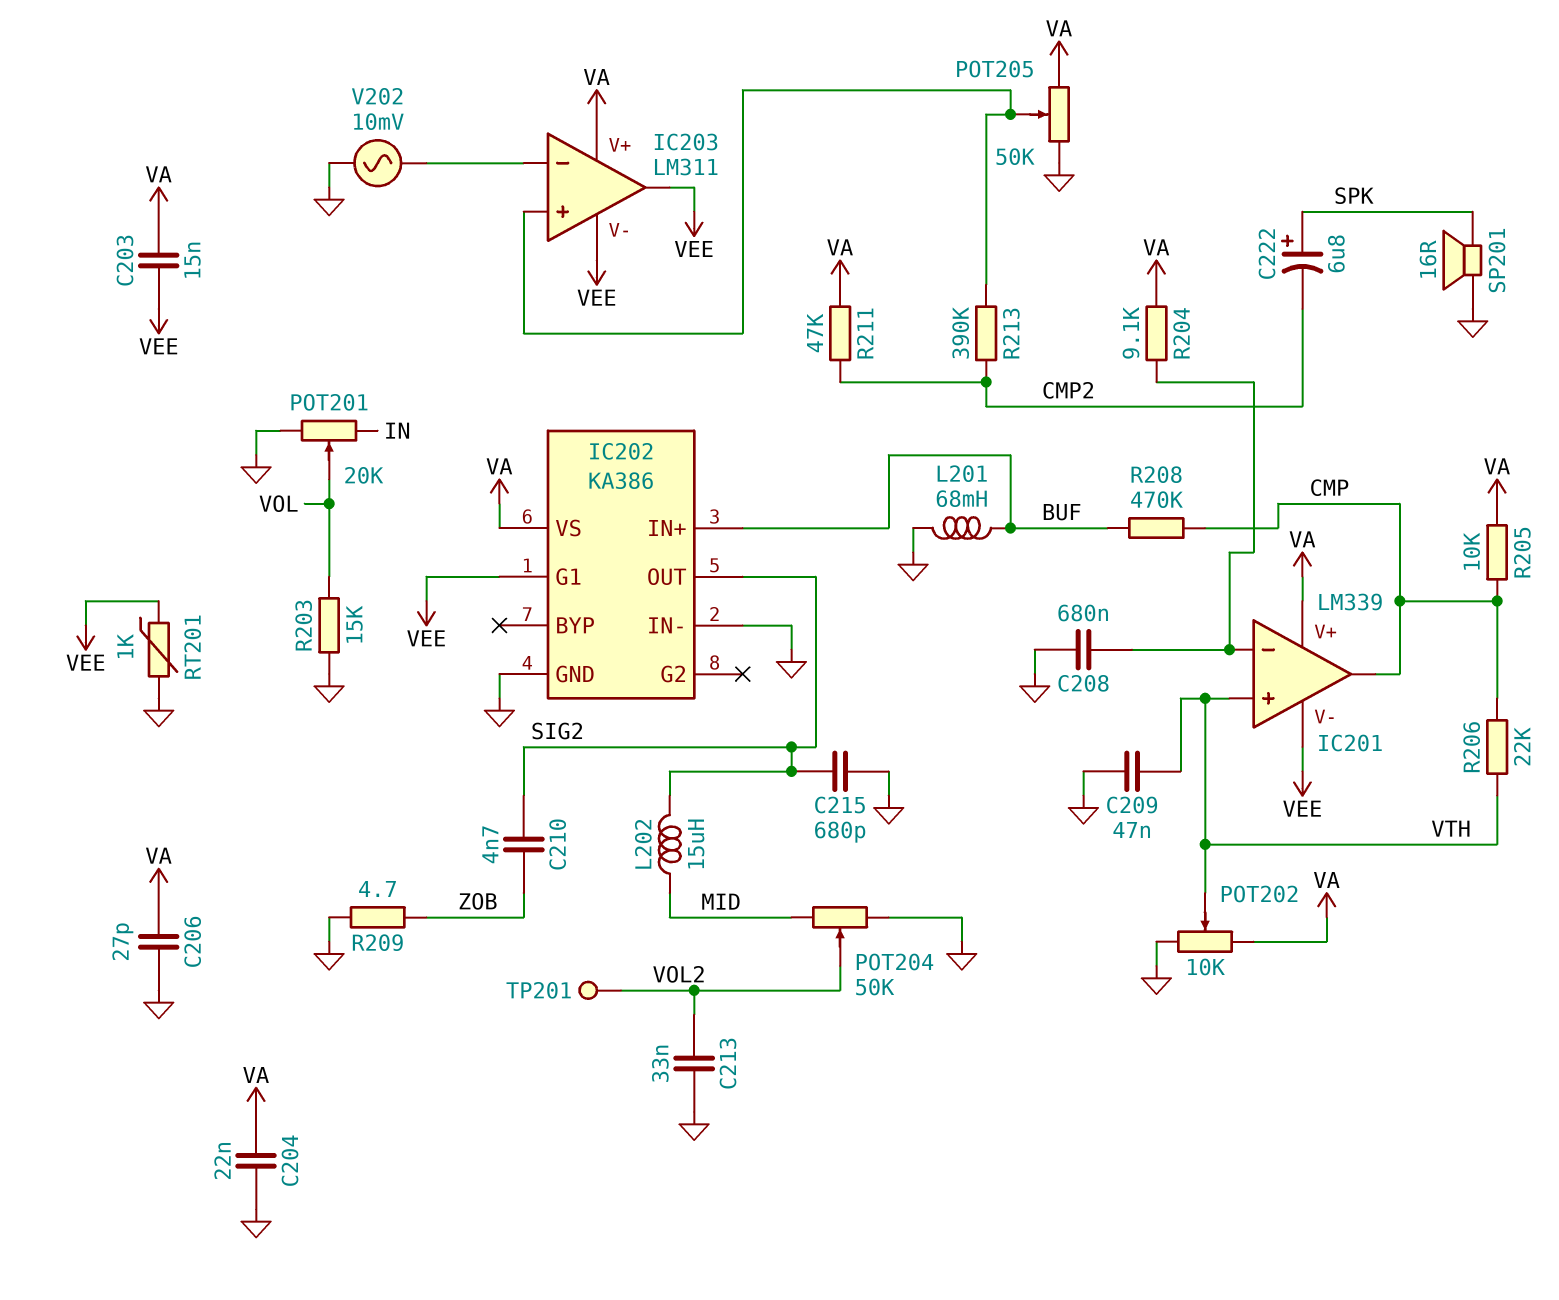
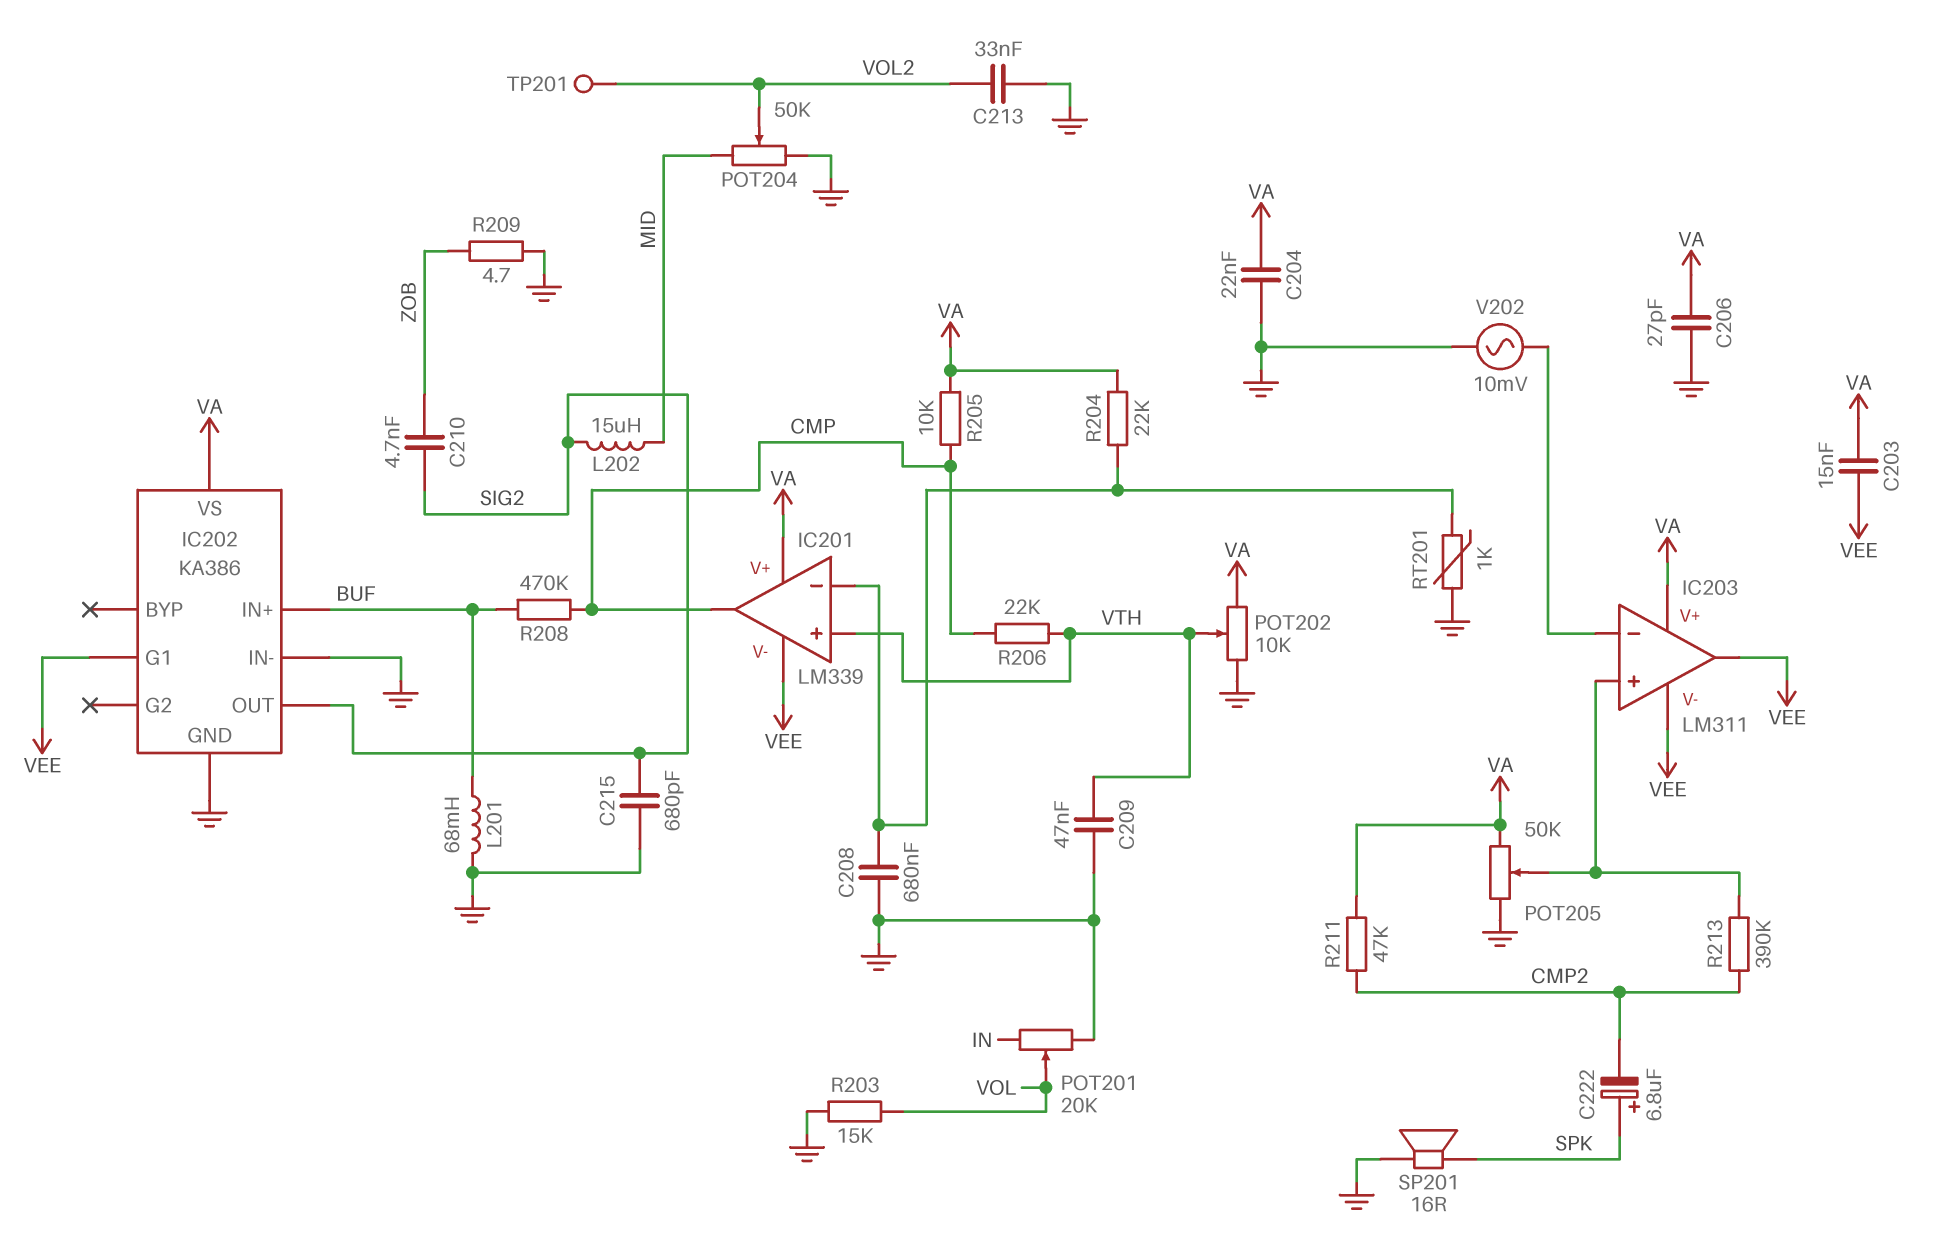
R204: 9.1k (IC201/in-, VA) -> 22k (IC201/in-, VA)
RT201: 1k (GND, VEE) -> 1k (GND, IC201/in-)

